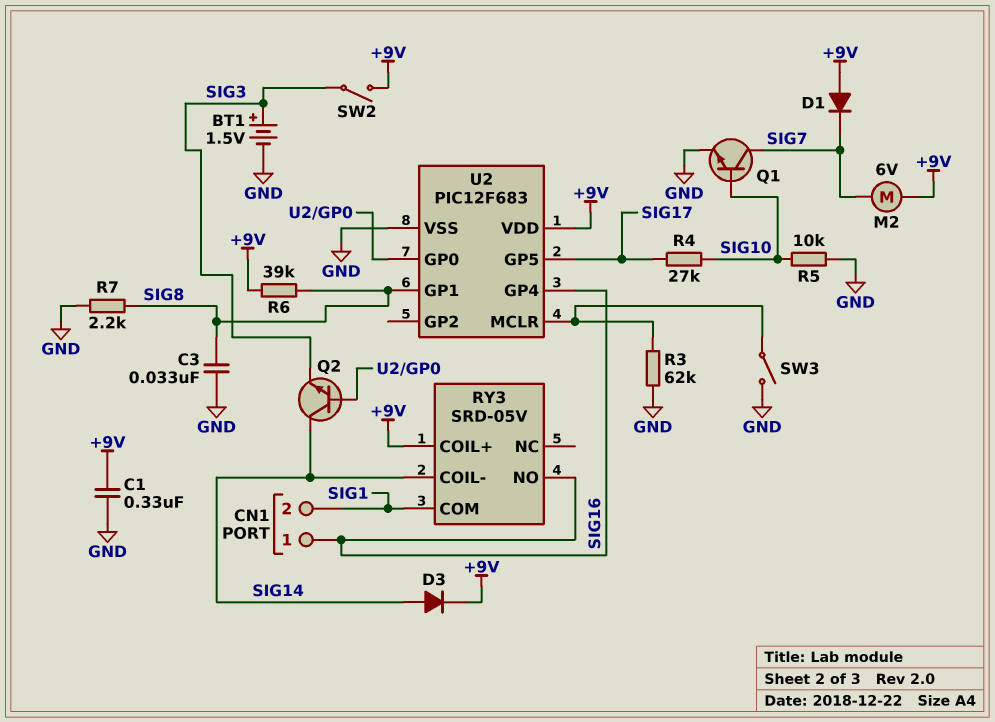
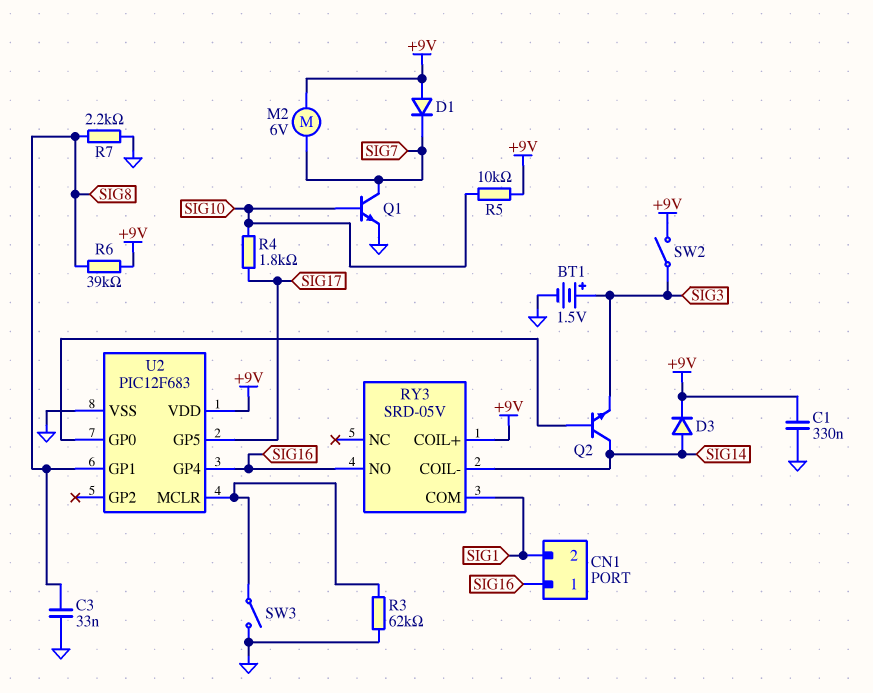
R4: 27k (SIG10, SIG17) -> 1.8k (SIG10, SIG17)
R5: 10k (GND, SIG10) -> 10k (+9V, SIG10)

